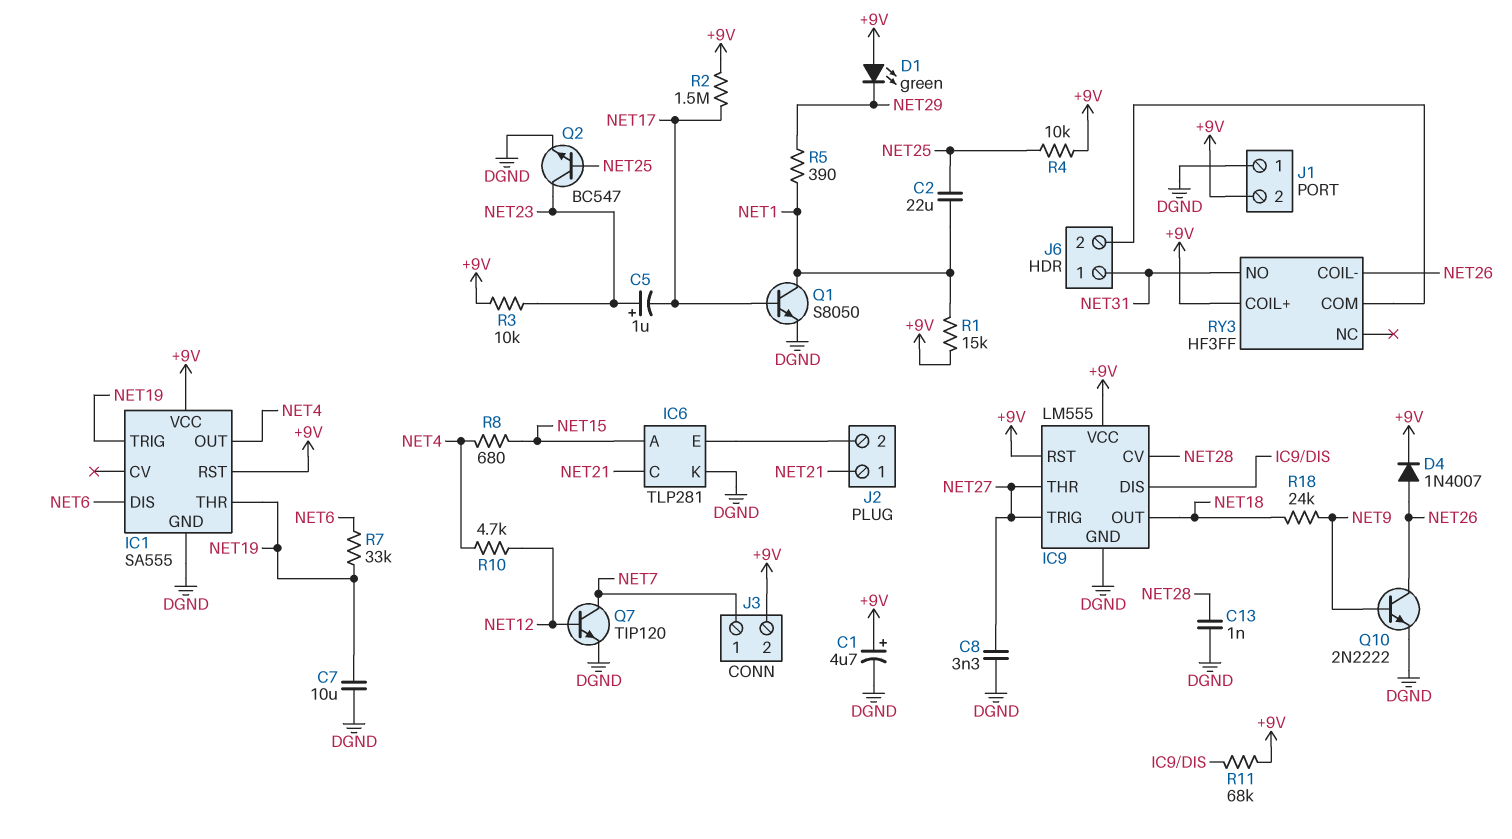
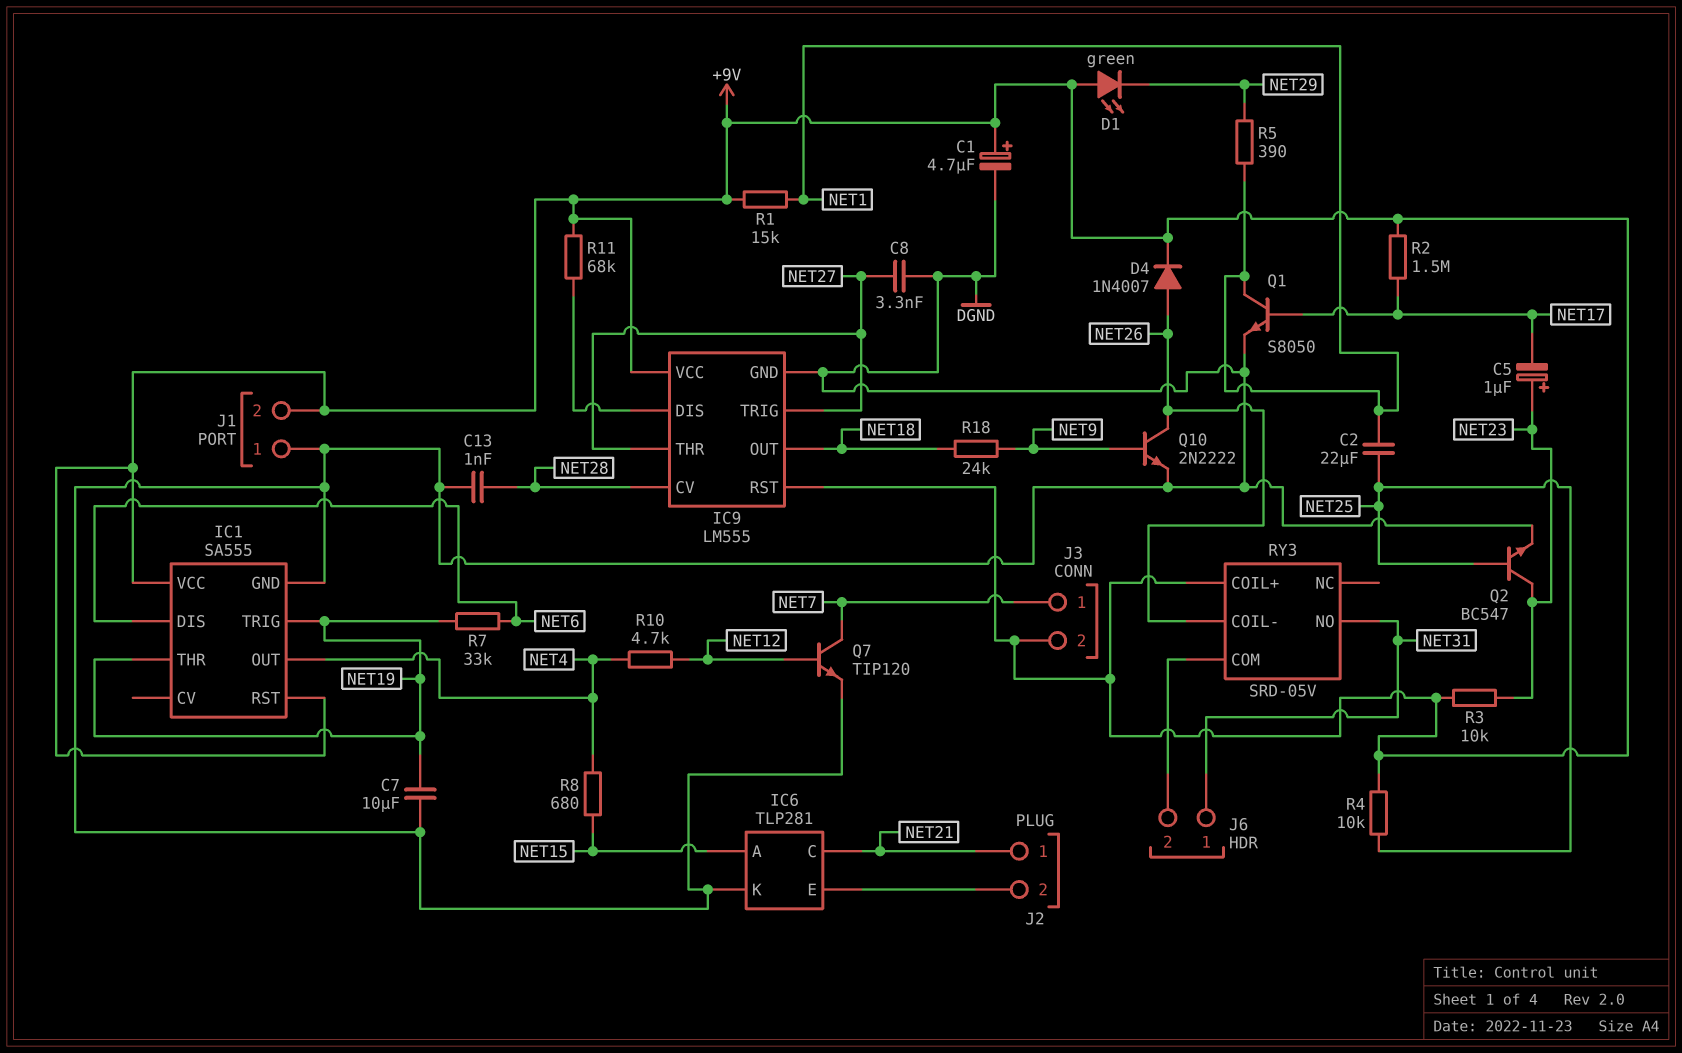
RY3: HF3FF -> SRD-05V

